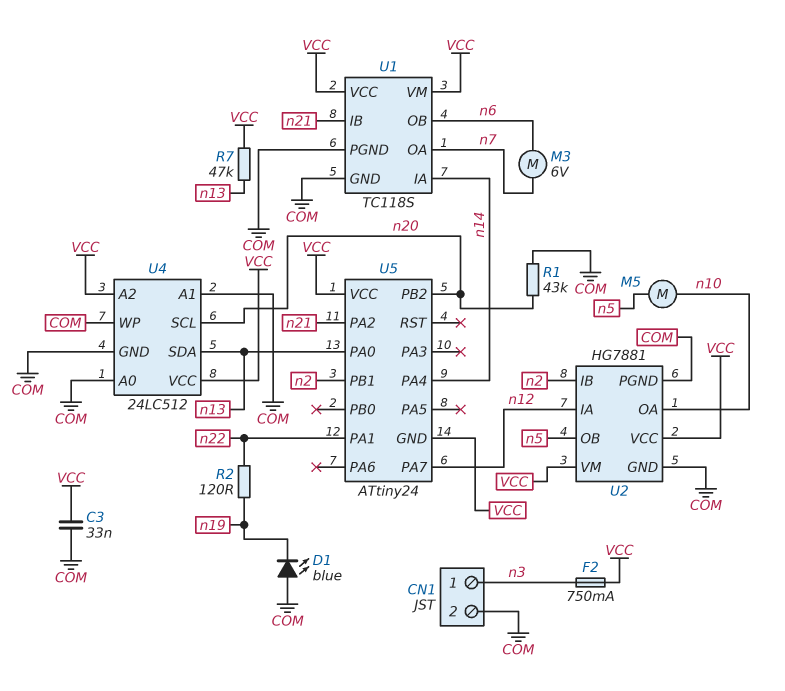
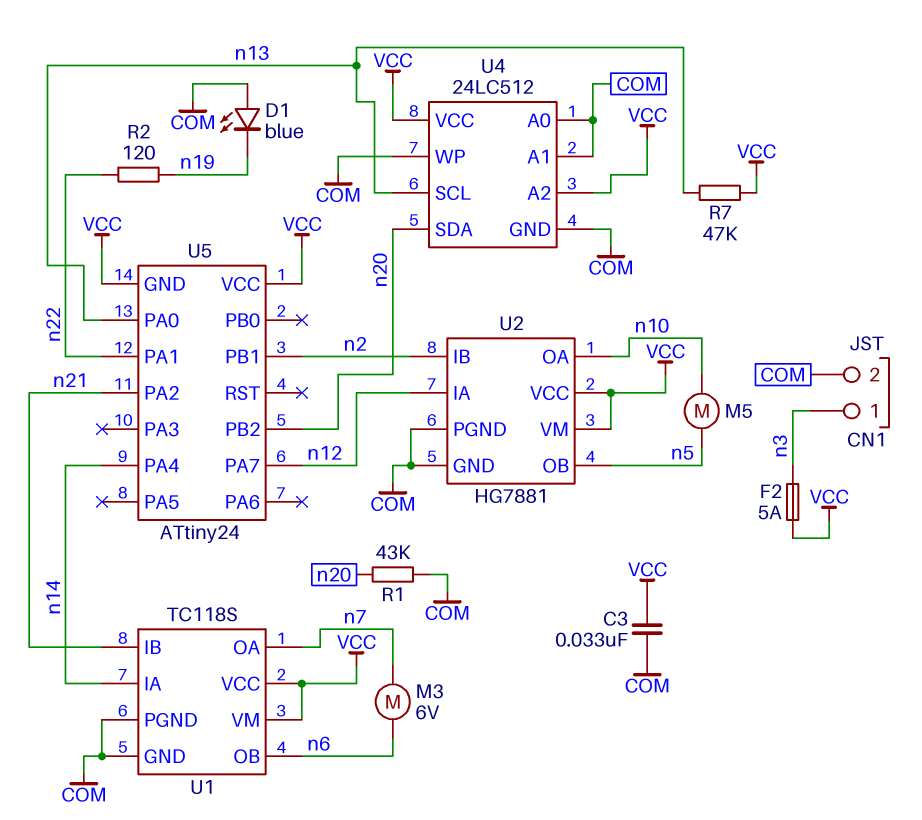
F2: 750mA (VCC, n3) -> 5A (VCC, n3)
U4 pin SCL: n20 -> n13
U4 pin SDA: n13 -> n20

